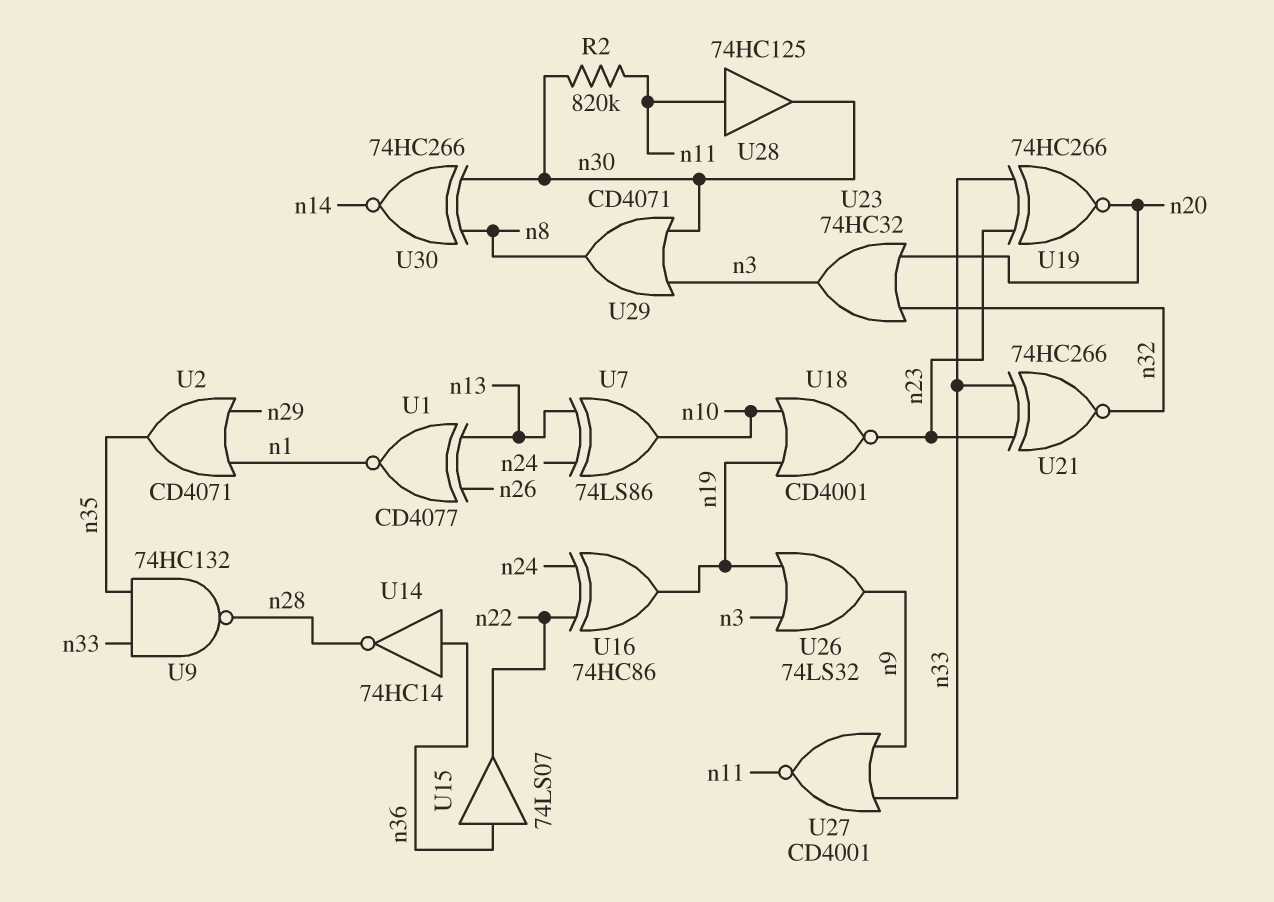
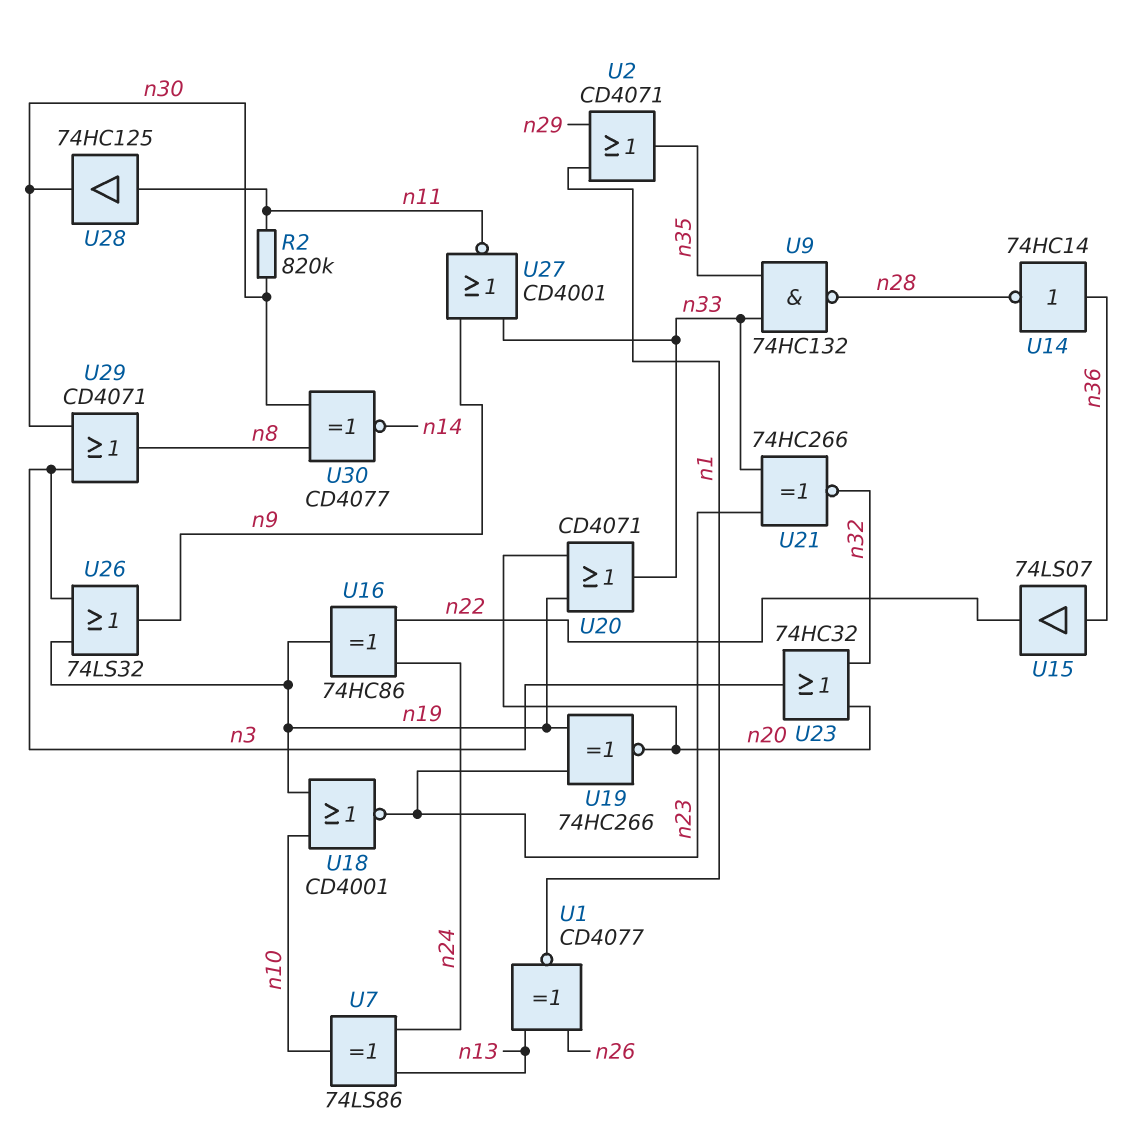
U19: XNOR 74HC266 (in n23, in n33, out n20) -> XNOR 74HC266 (in n19, in n23, out n20)
U20: none -> OR CD4071 (in n19, in n20, out n33)
U30: XNOR 74HC266 (in n8, in n30, out n14) -> XNOR CD4077 (in n8, in n30, out n14)

